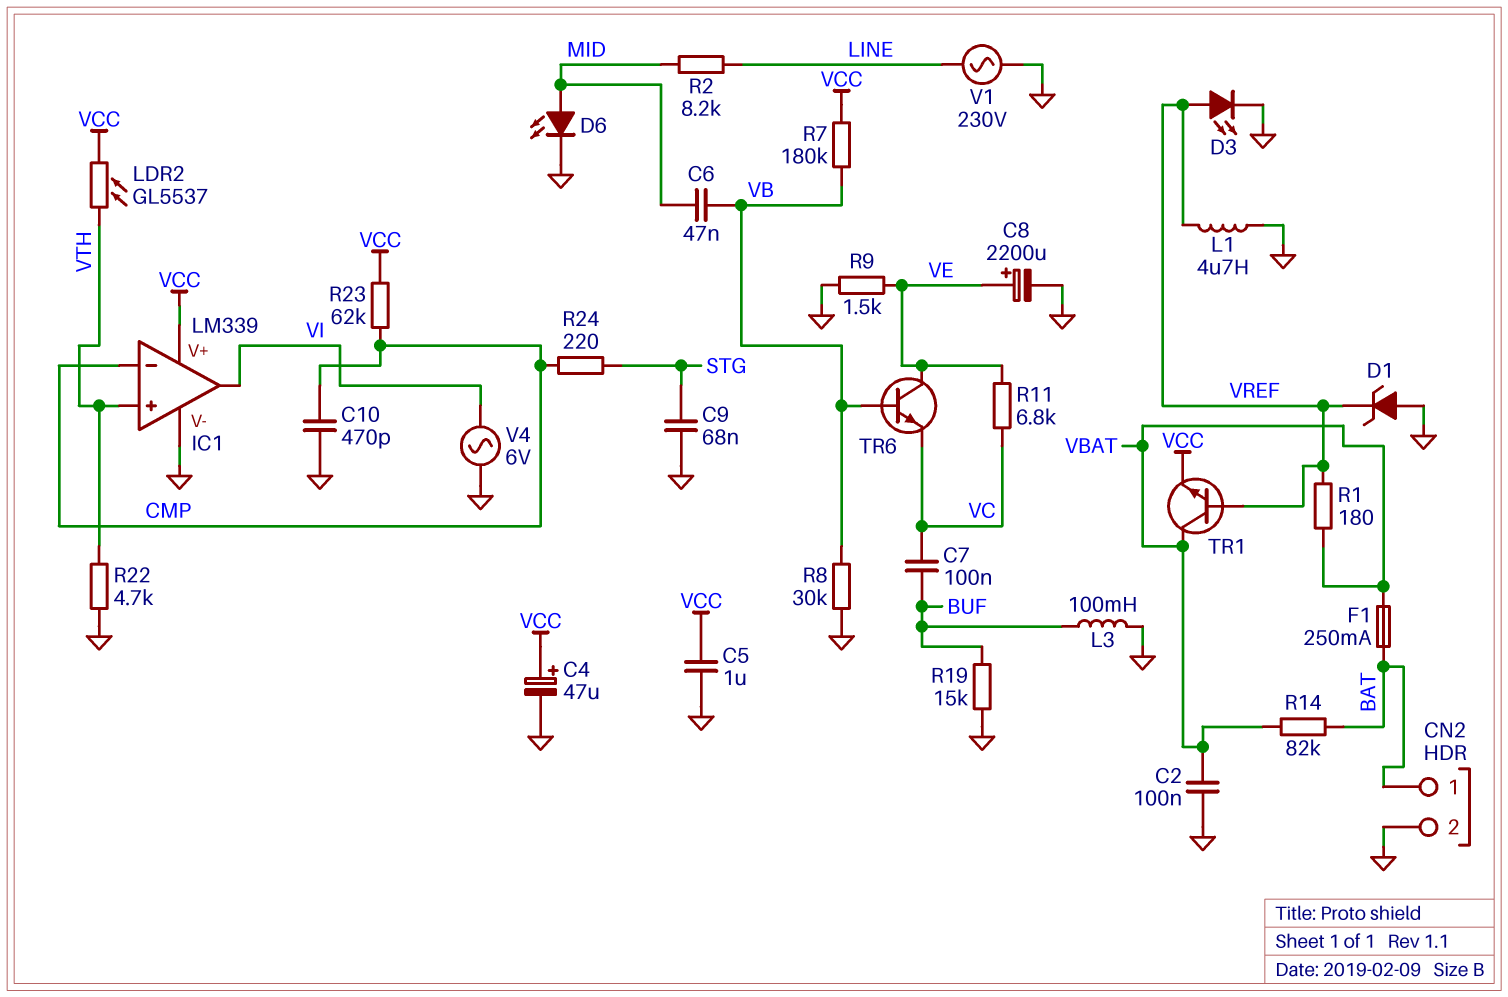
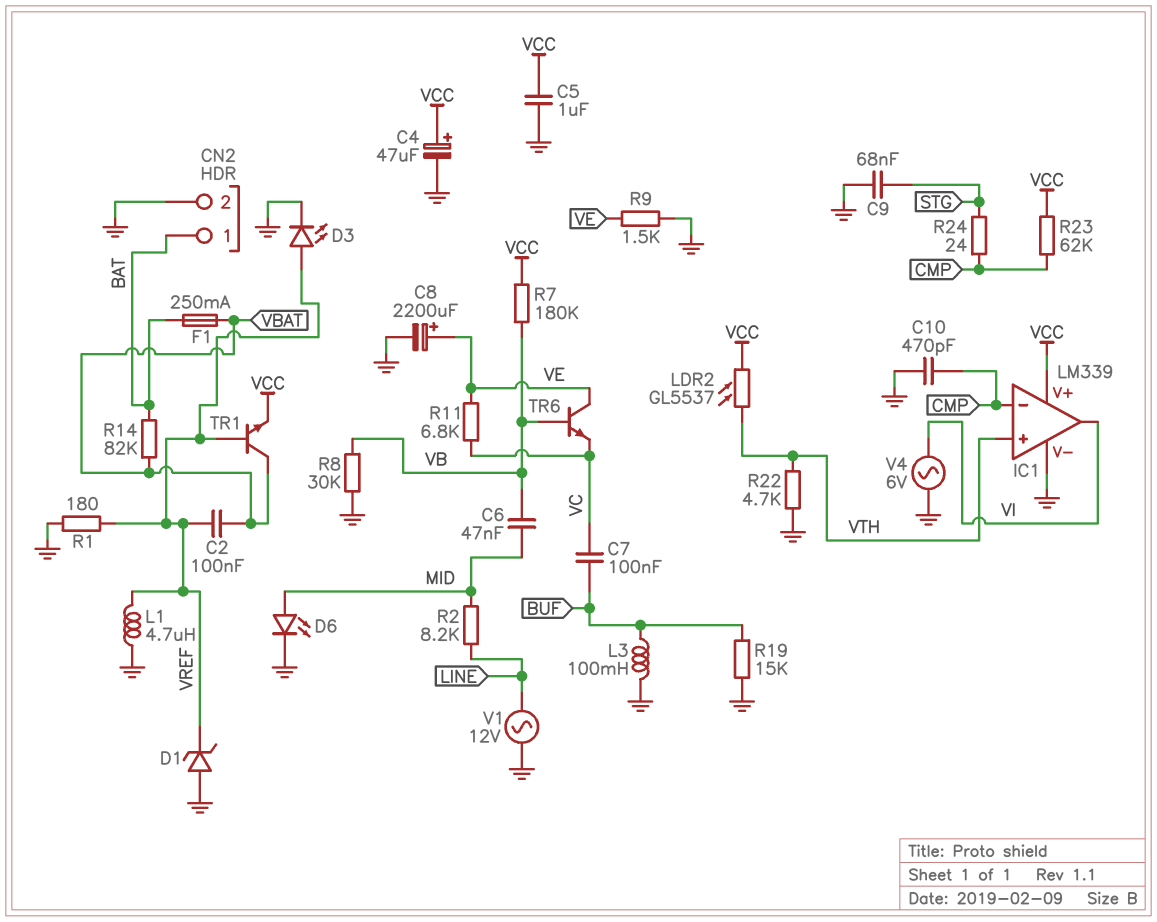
C2: 100nF (GND, VBAT) -> 100nF (VBAT, VREF)
R1: 180 (VBAT, VREF) -> 180 (GND, VREF)
R24: 220 (CMP, STG) -> 24 (CMP, STG)
V1: AC 230V (GND, LINE) -> AC 12V (GND, LINE)

